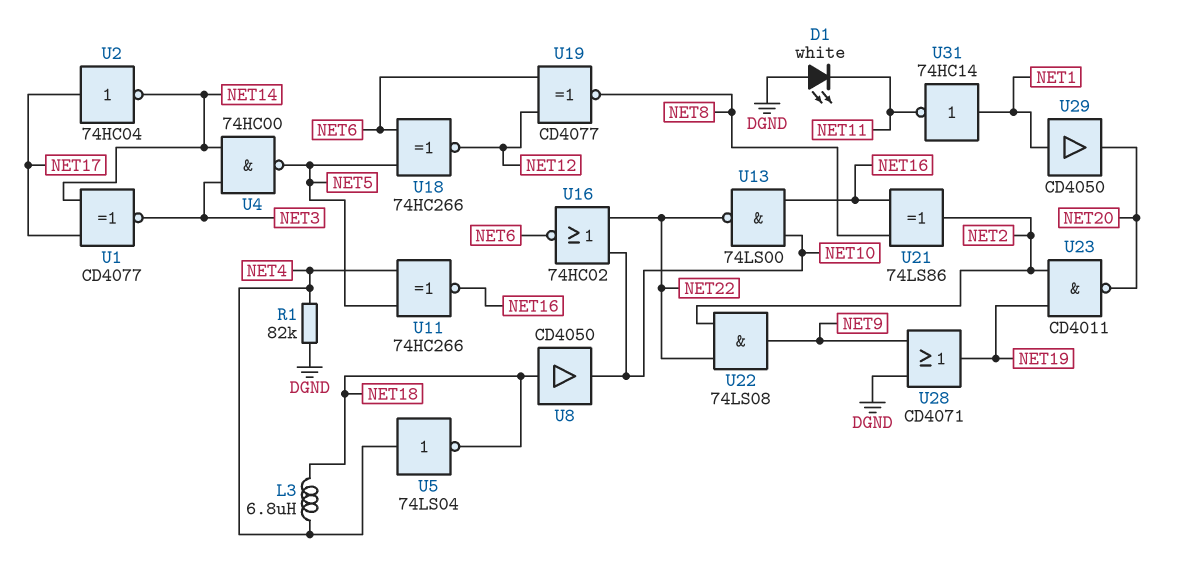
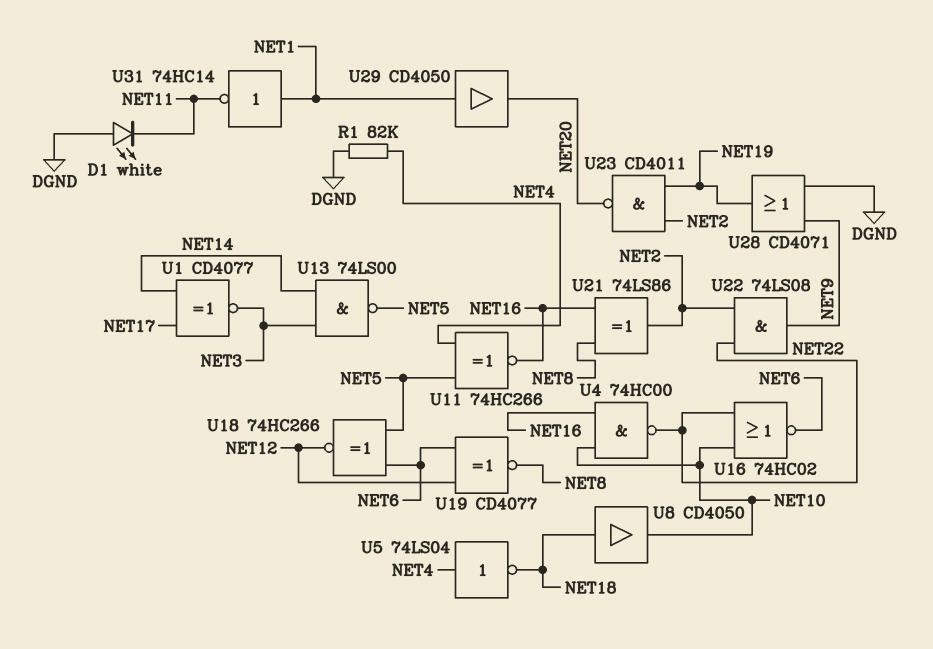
L3: 6.8uH (NET4, NET18) -> none
U2: NOT 74HC04 (in NET17, out NET14) -> none
U4: NAND 74HC00 (in NET3, in NET14, out NET5) -> NAND 74HC00 (in NET10, in NET16, out NET22)
U13: NAND 74LS00 (in NET10, in NET16, out NET22) -> NAND 74LS00 (in NET3, in NET14, out NET5)

